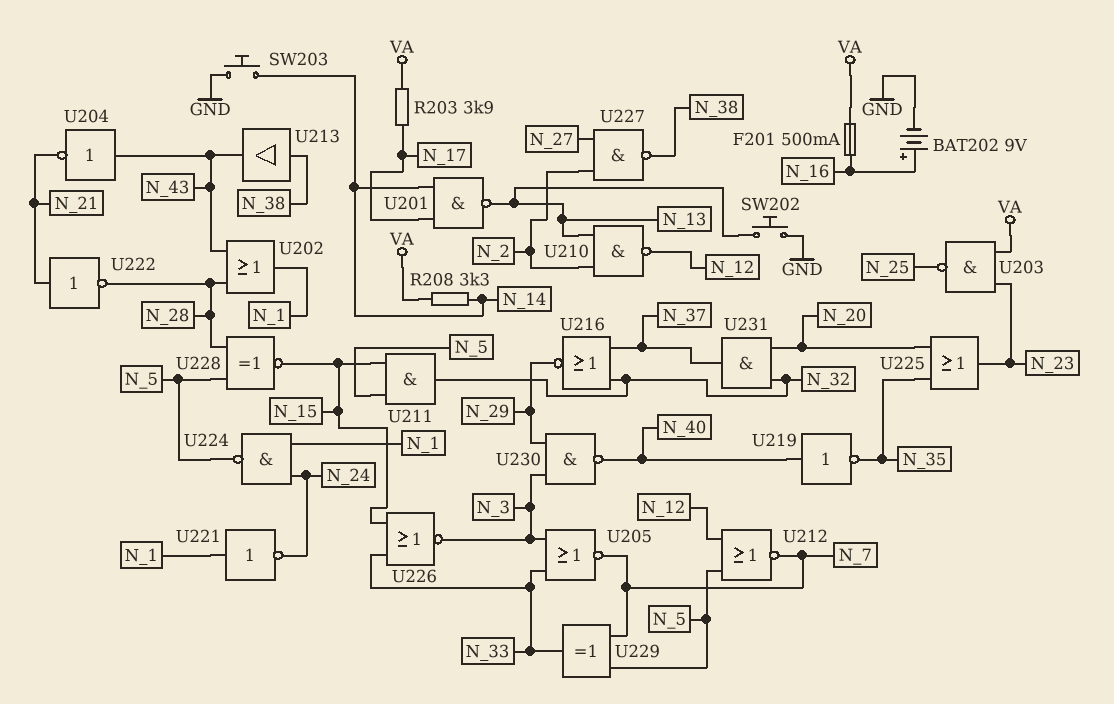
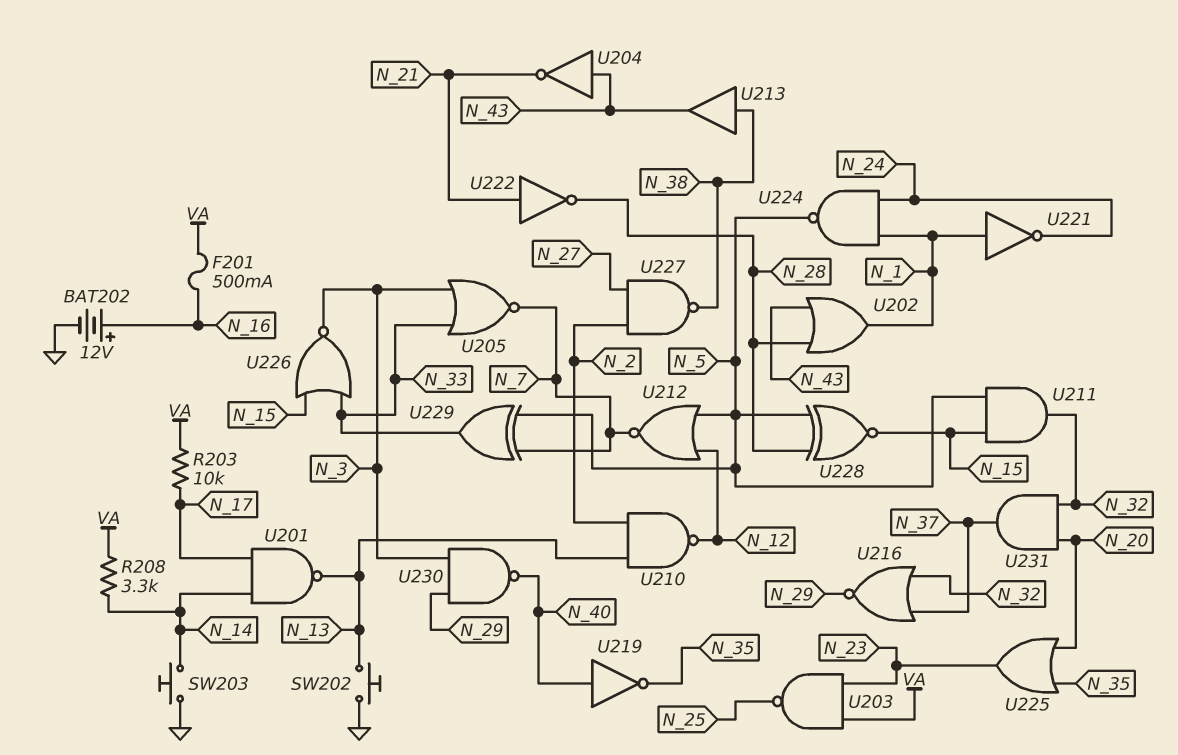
BAT202: 9V (plus N_16, minus GND) -> 12V (plus N_16, minus GND)
R203: 3.9k (N_17, VA) -> 10k (N_17, VA)

